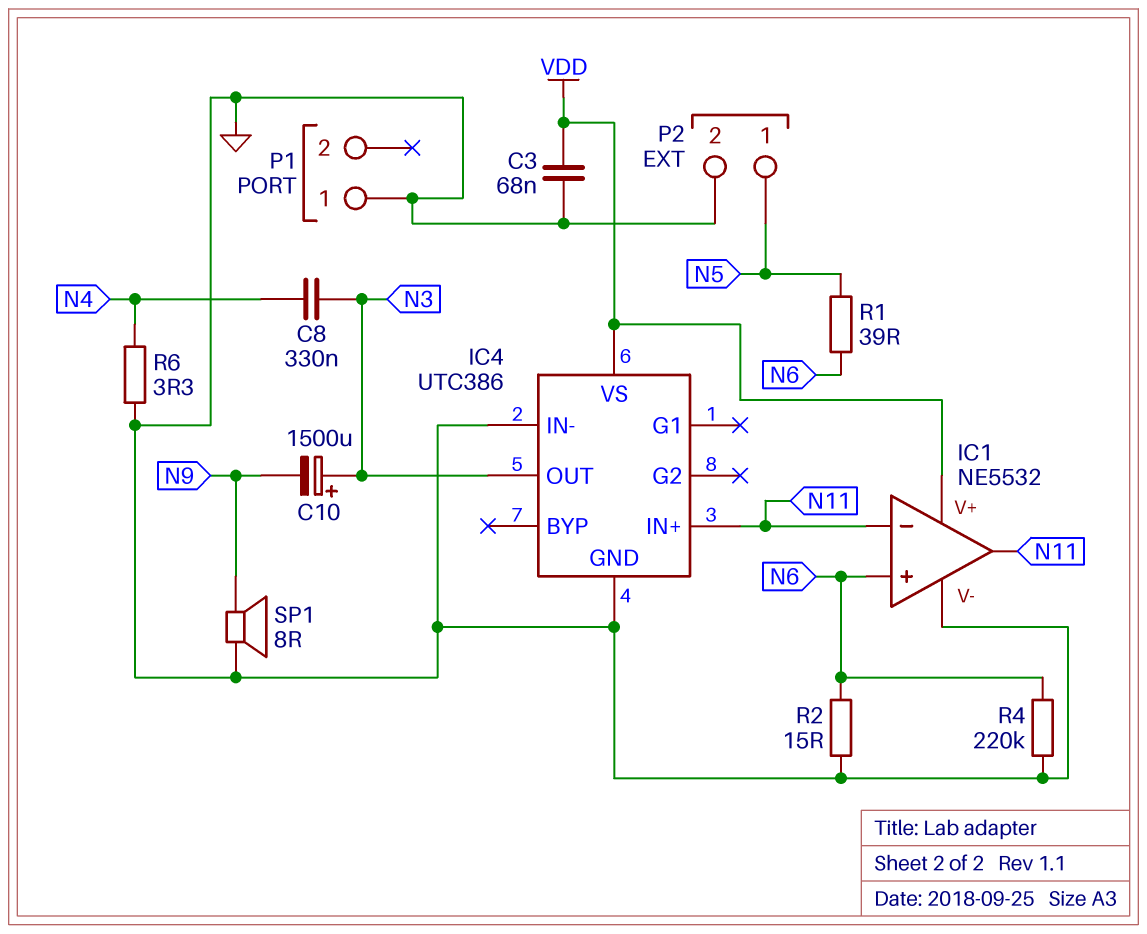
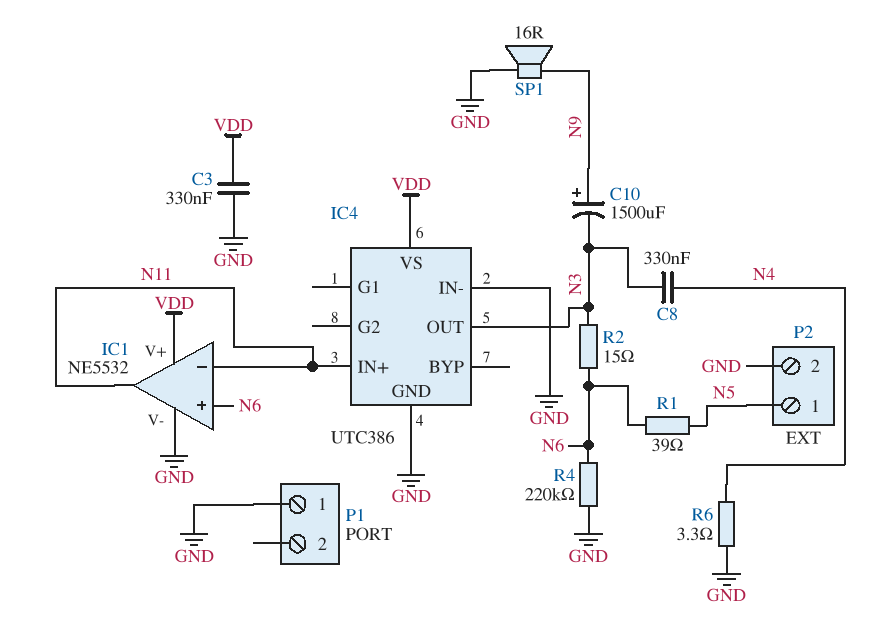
C3: 68nF (GND, VDD) -> 330nF (GND, VDD)
C10: 1500uF (plus N3, minus N9) -> 1500uF (plus N9, minus N3)
R2: 15 (GND, N6) -> 15 (N3, N6)
SP1: speaker 8R (GND, N9) -> speaker 16R (GND, N9)

